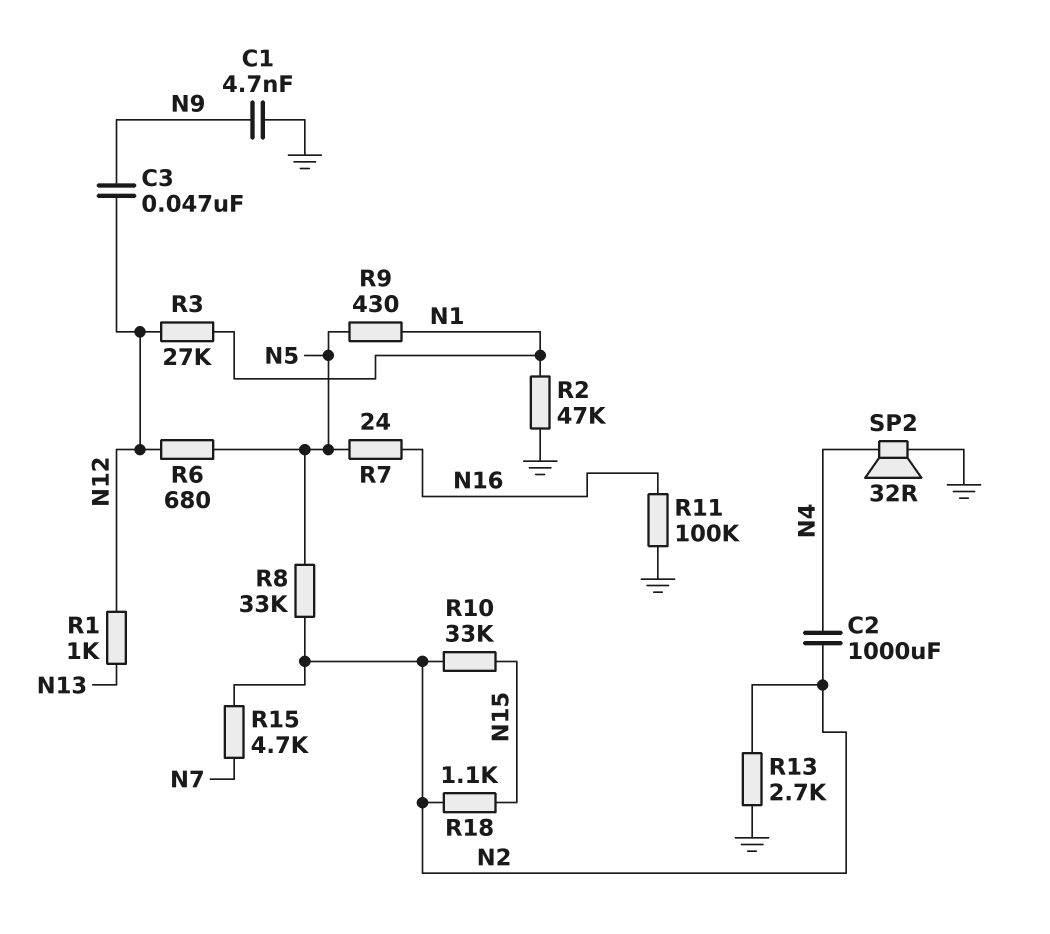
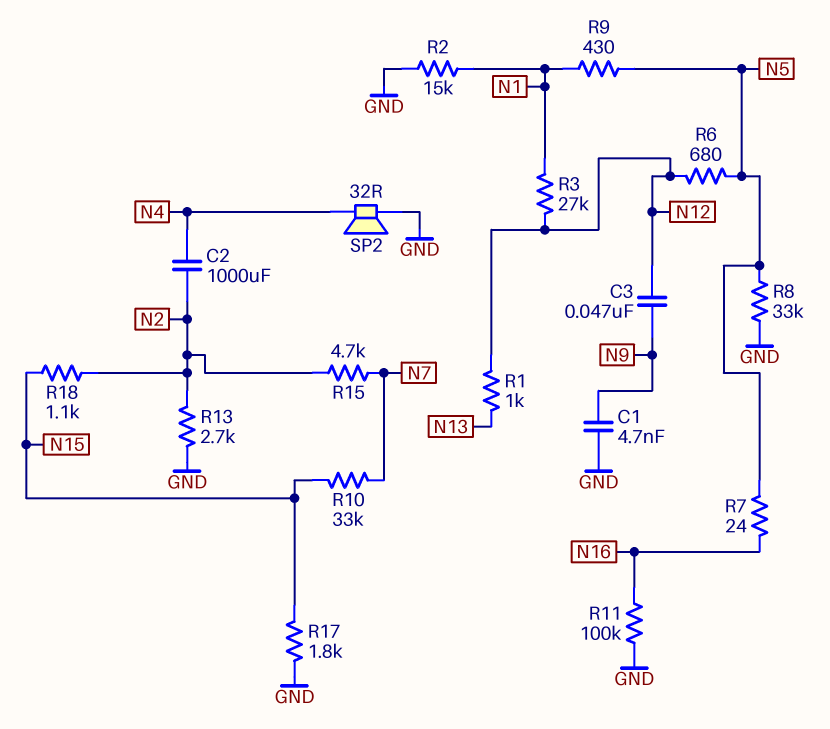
R2: 47k (GND, N1) -> 15k (GND, N1)
R8: 33k (N2, N5) -> 33k (GND, N5)
R10: 33k (N2, N15) -> 33k (N7, N15)
R17: none -> 1.8k (GND, N15)

